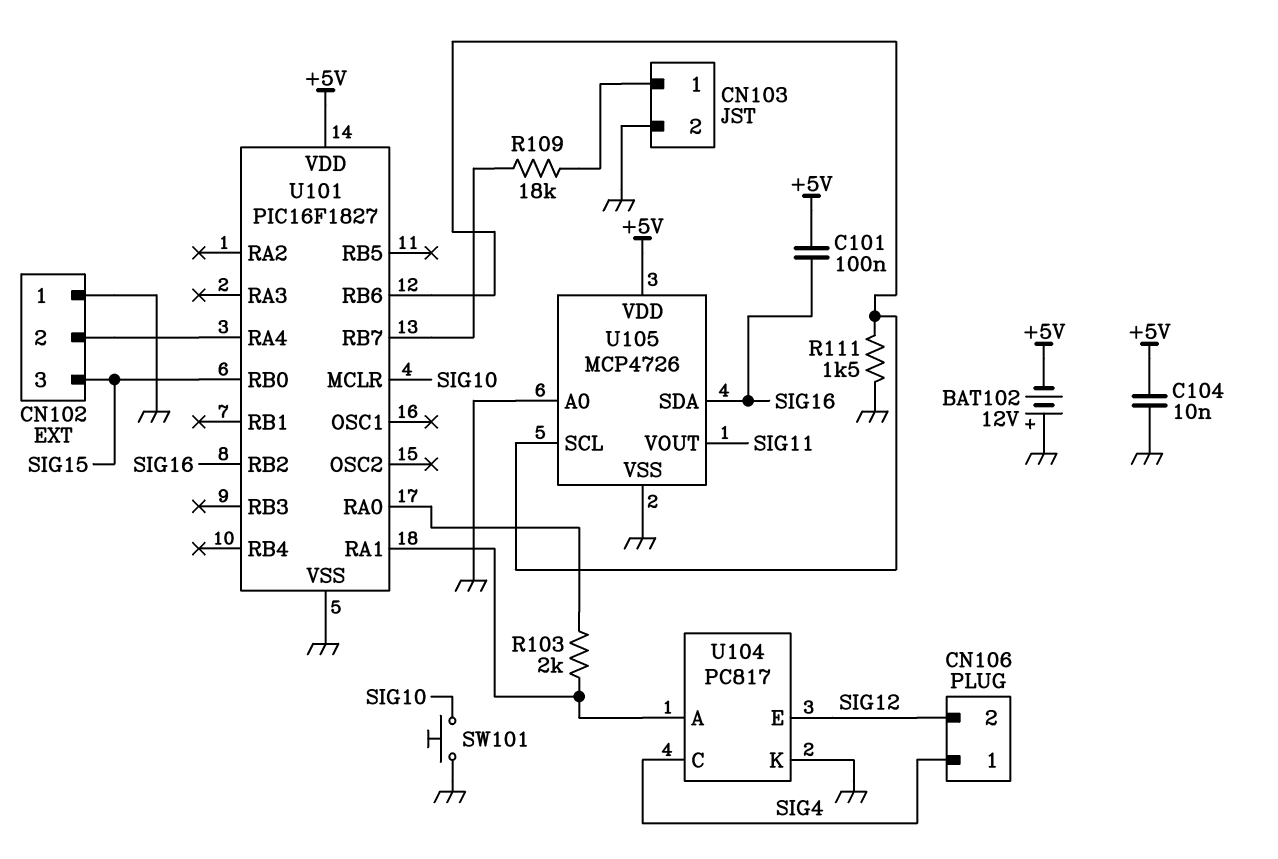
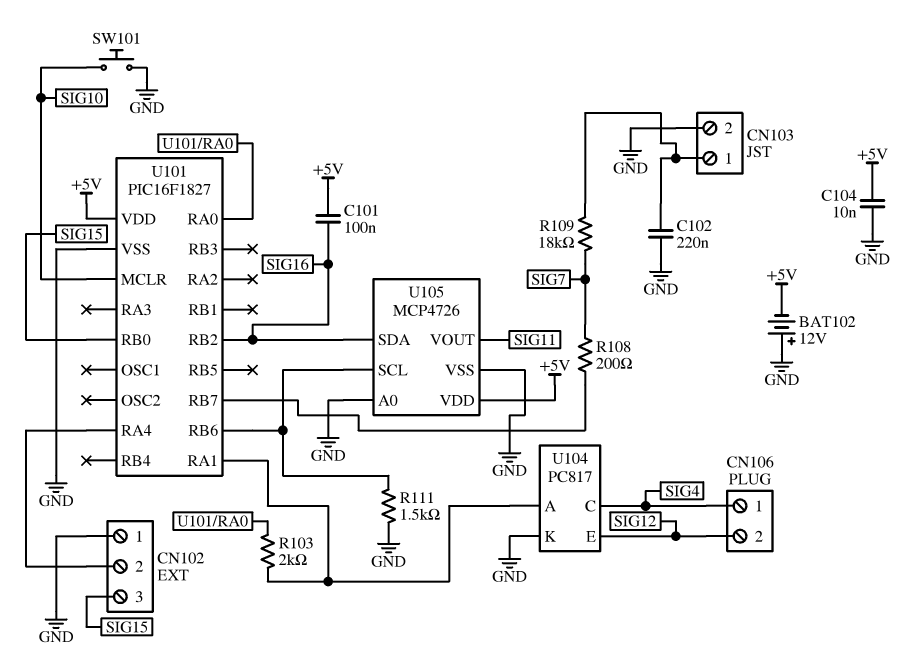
C102: none -> 220nF (CN103/1, GND)
R108: none -> 200 (SIG7, U101/RB7)
R109: 18k (CN103/1, U101/RB7) -> 18k (CN103/1, SIG7)

